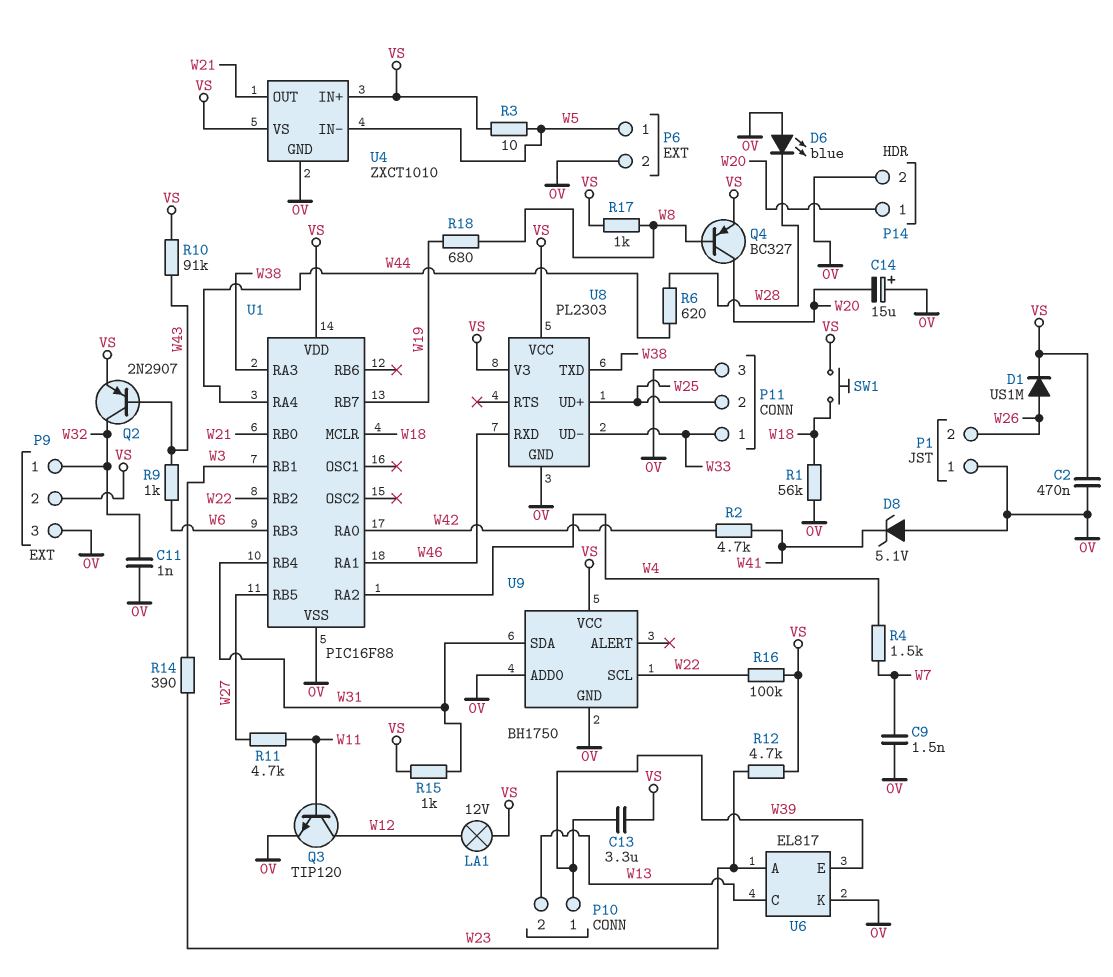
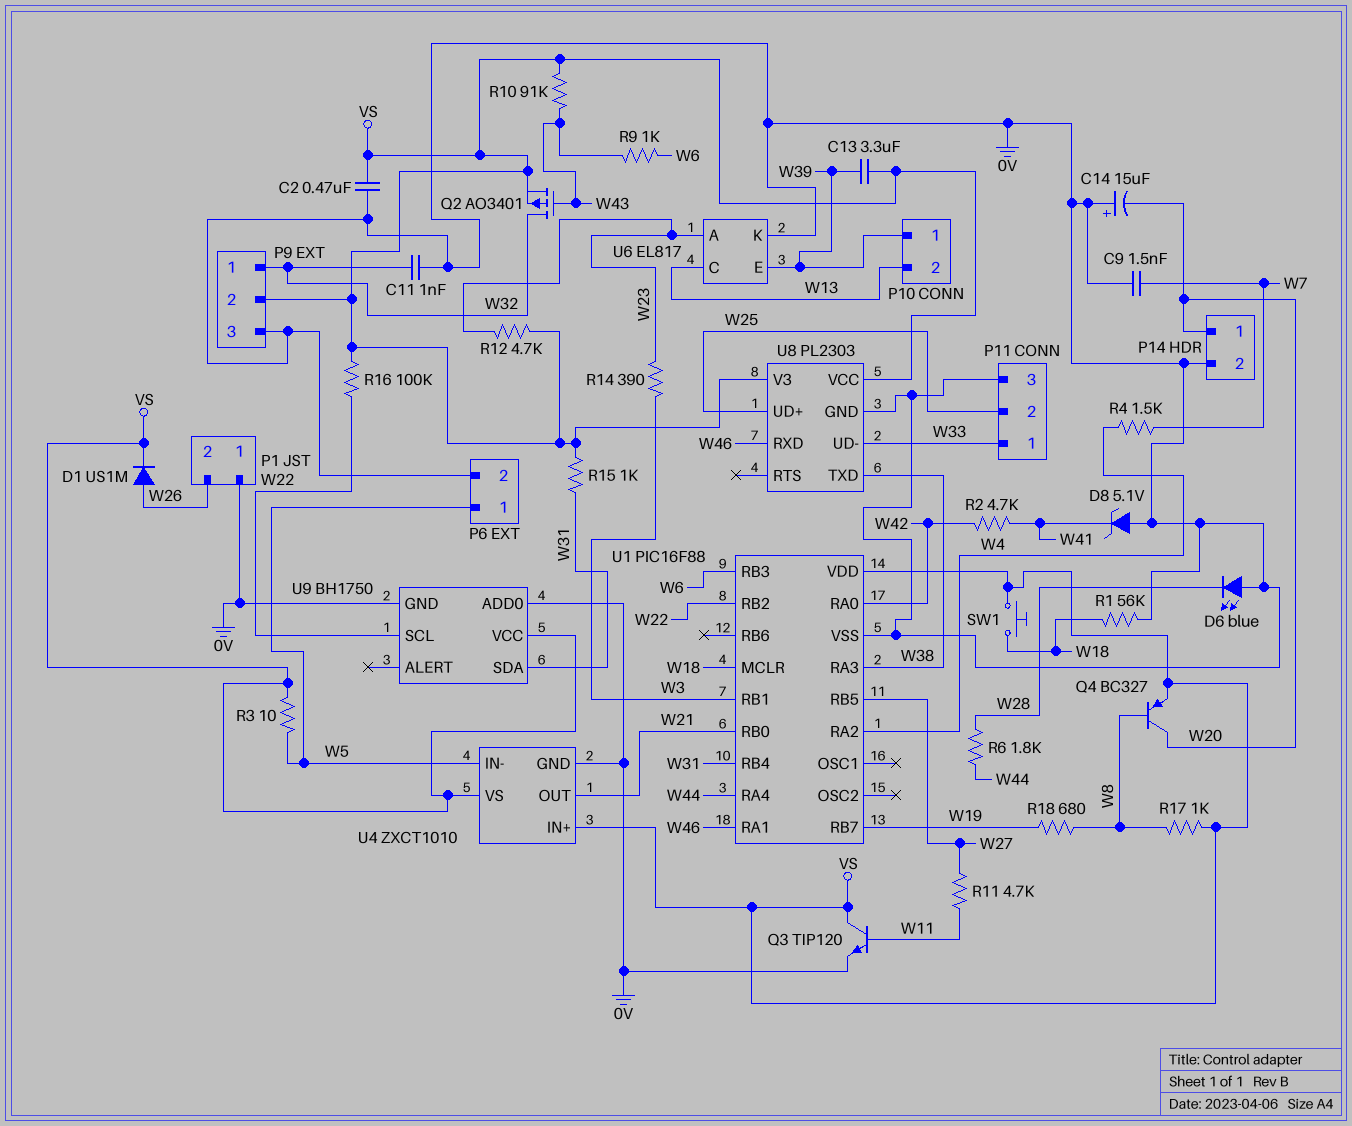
LA1: lamp 12V (VS, W12) -> none
Q2: PNP 2N2907 (B W43, C W32, E VS) -> PMOS AO3401 (G W43, D W32, S VS)
Q3: NPN TIP120 (B W11, C W12, E 0V) -> NPN TIP120 (B W11, C VS, E 0V)
R6: 620 (W28, W44) -> 1.8k (W28, W44)

